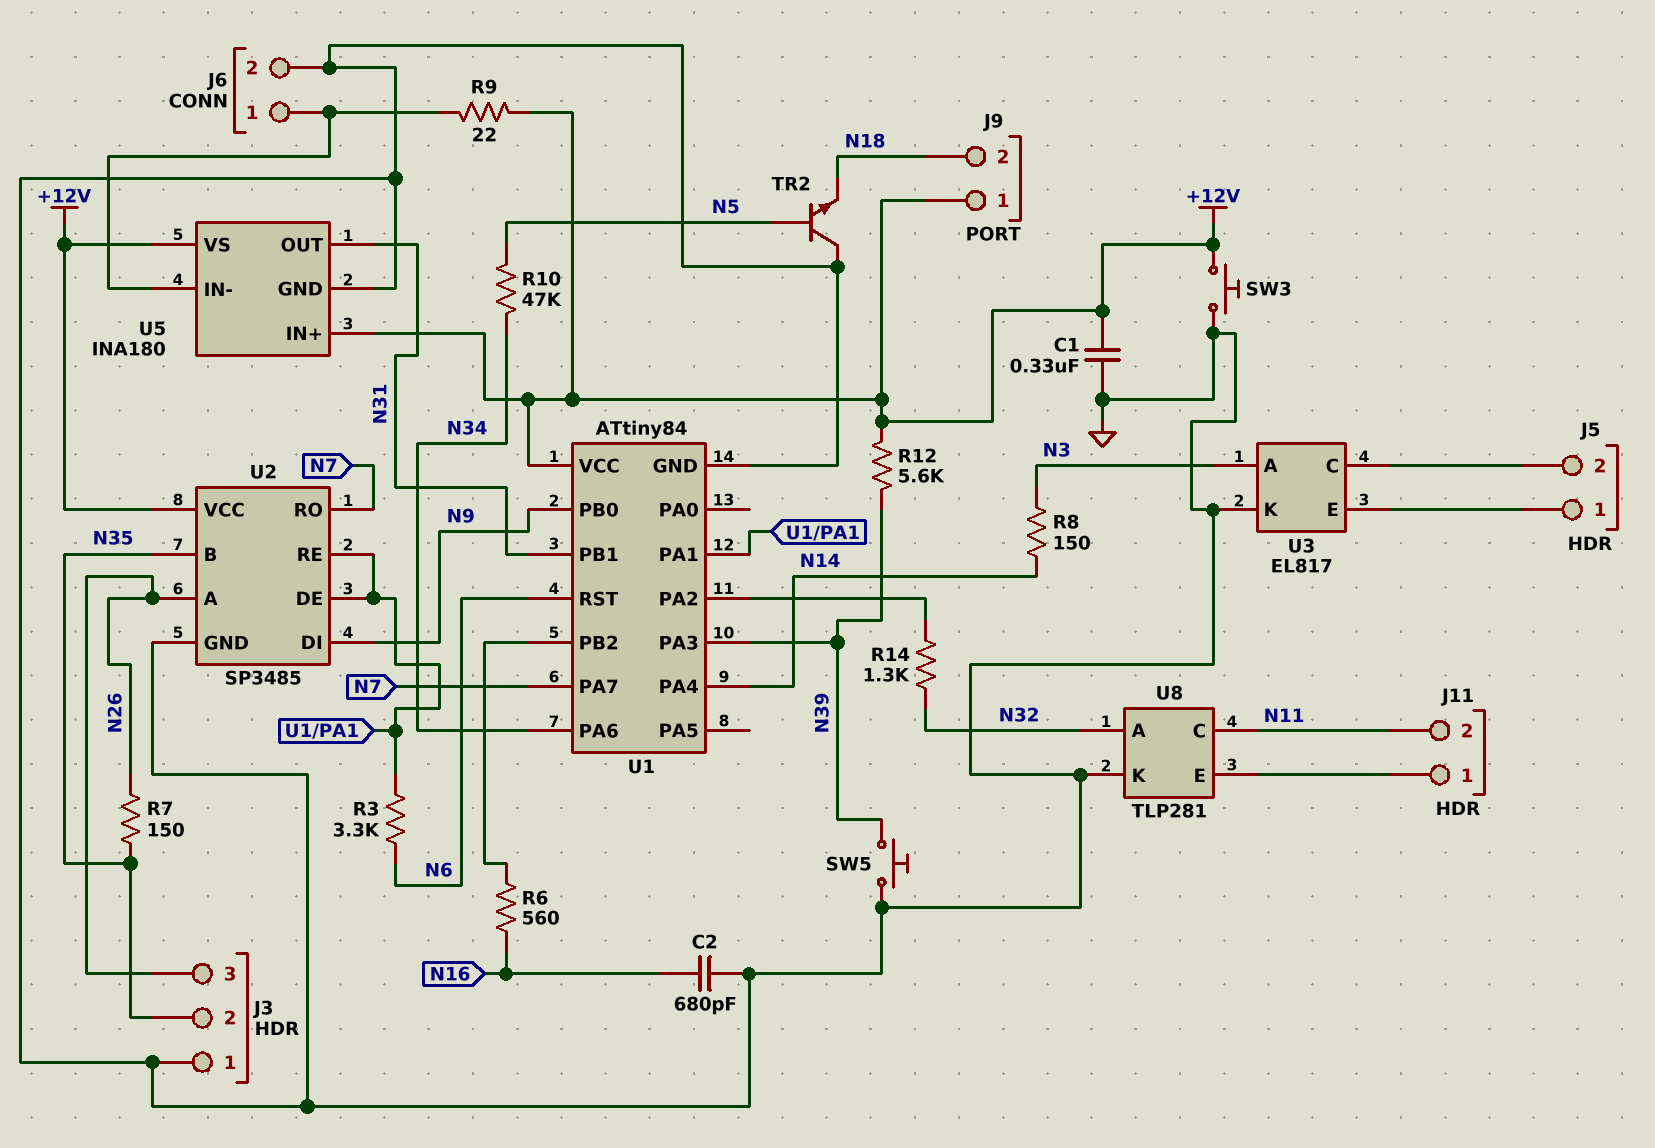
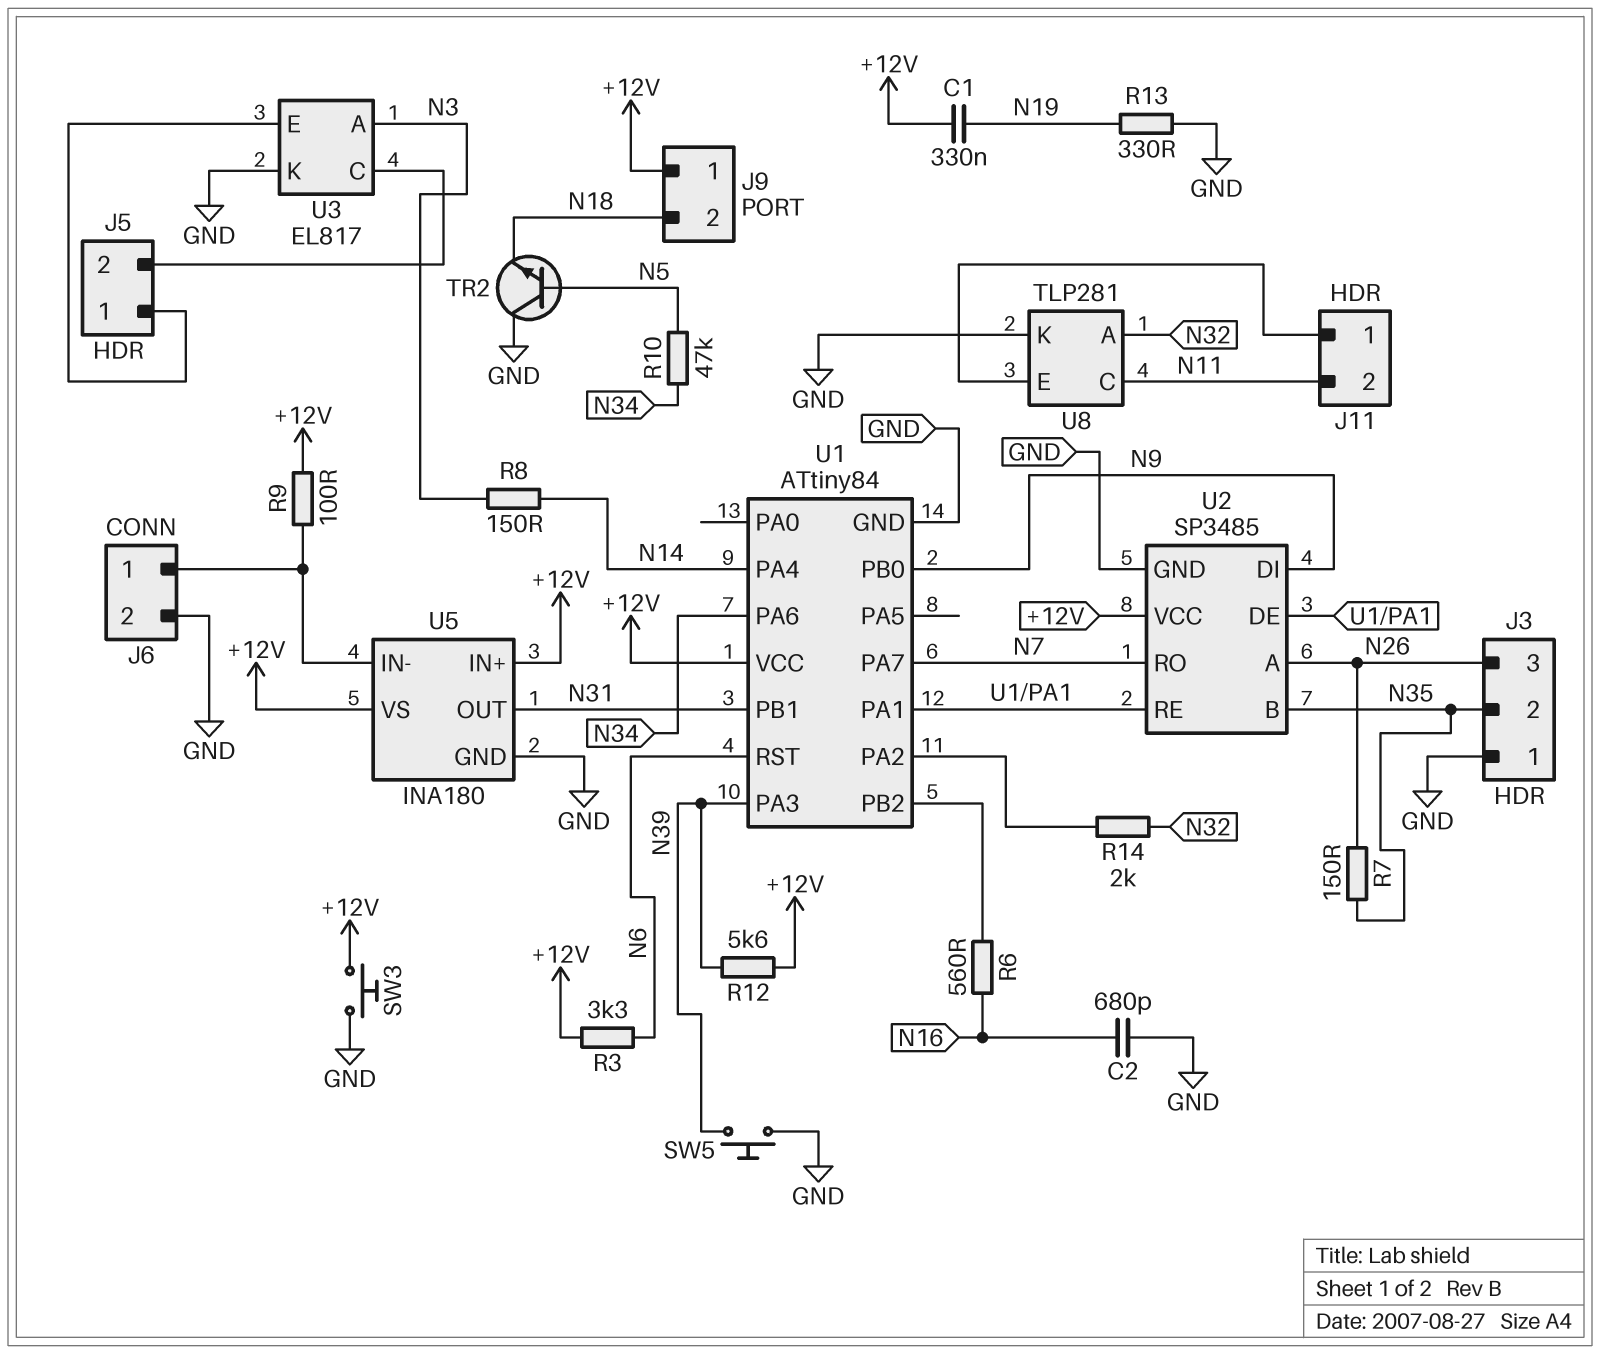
C1: 330nF (+12V, GND) -> 330nF (+12V, N19)
R3: 3.3k (N6, U1/PA1) -> 3.3k (+12V, N6)
R9: 22 (+12V, J6/1) -> 100 (+12V, J6/1)
R13: none -> 330 (GND, N19)
R14: 1.3k (N32, U1/PA2) -> 2k (N32, U1/PA2)

